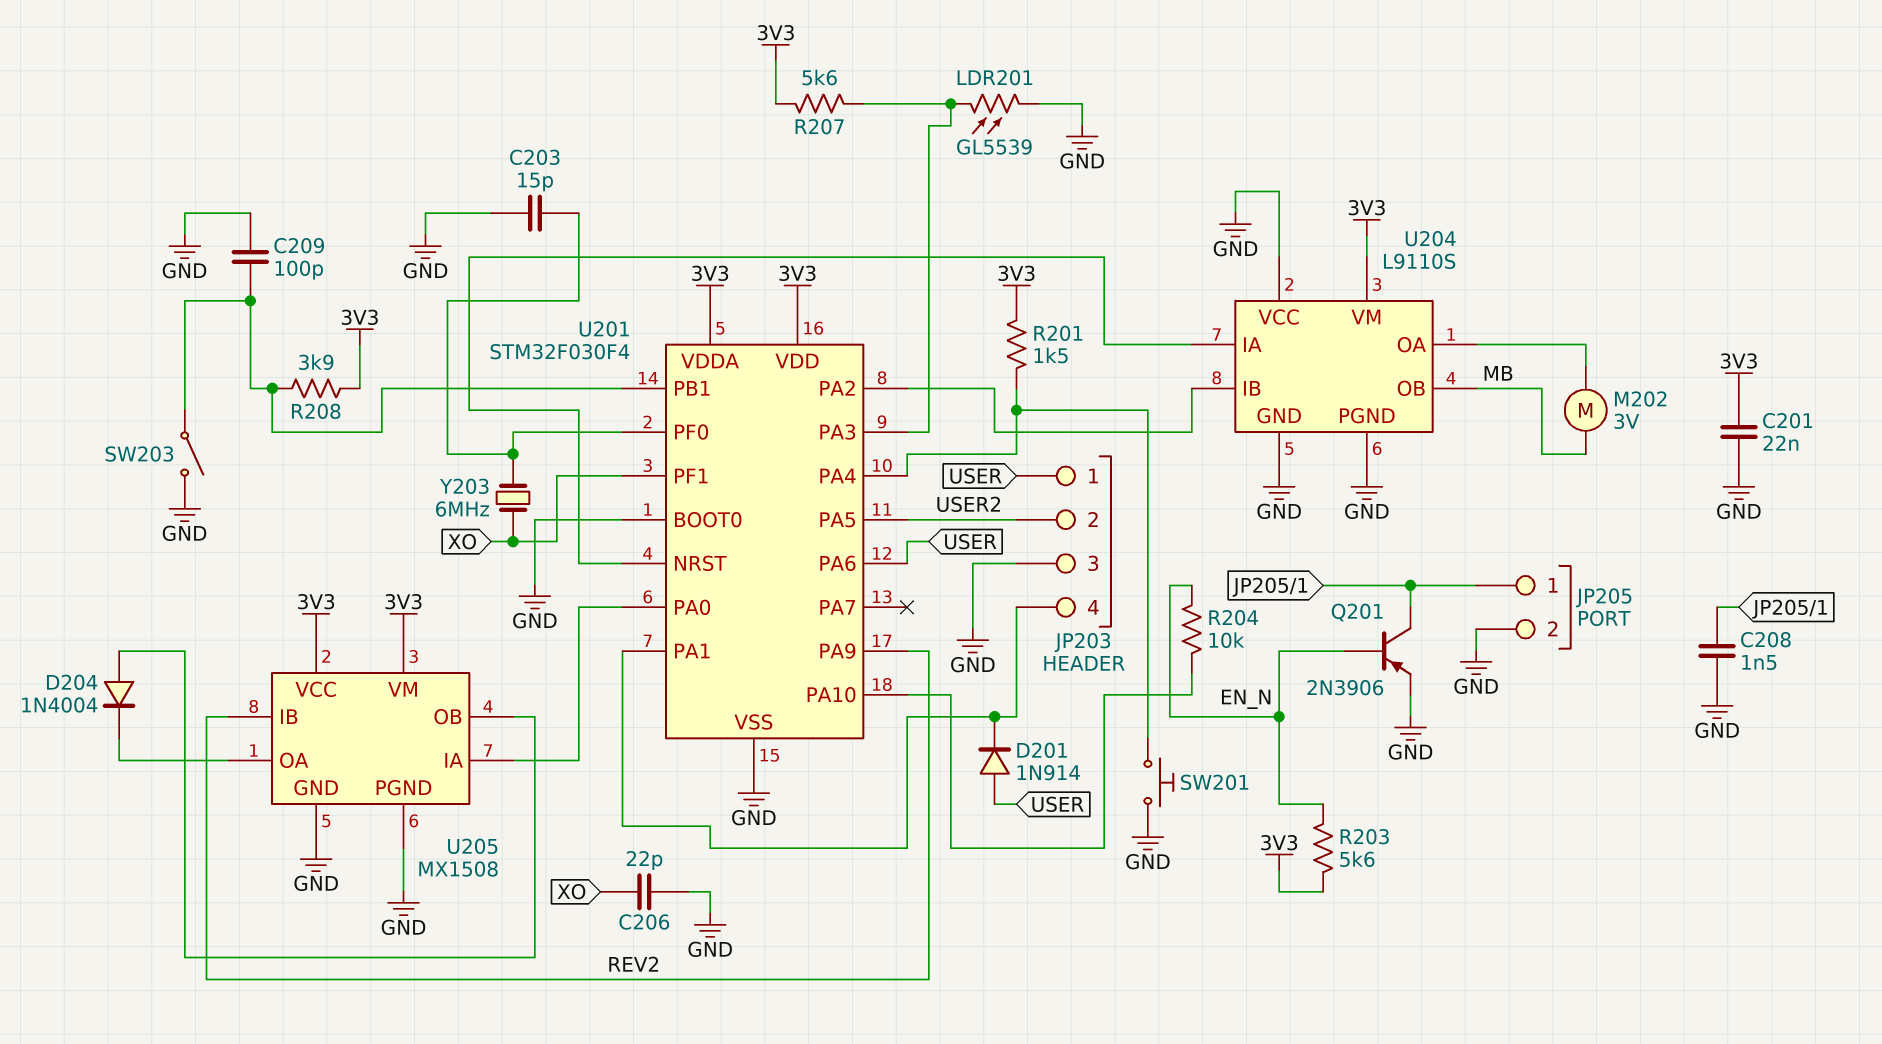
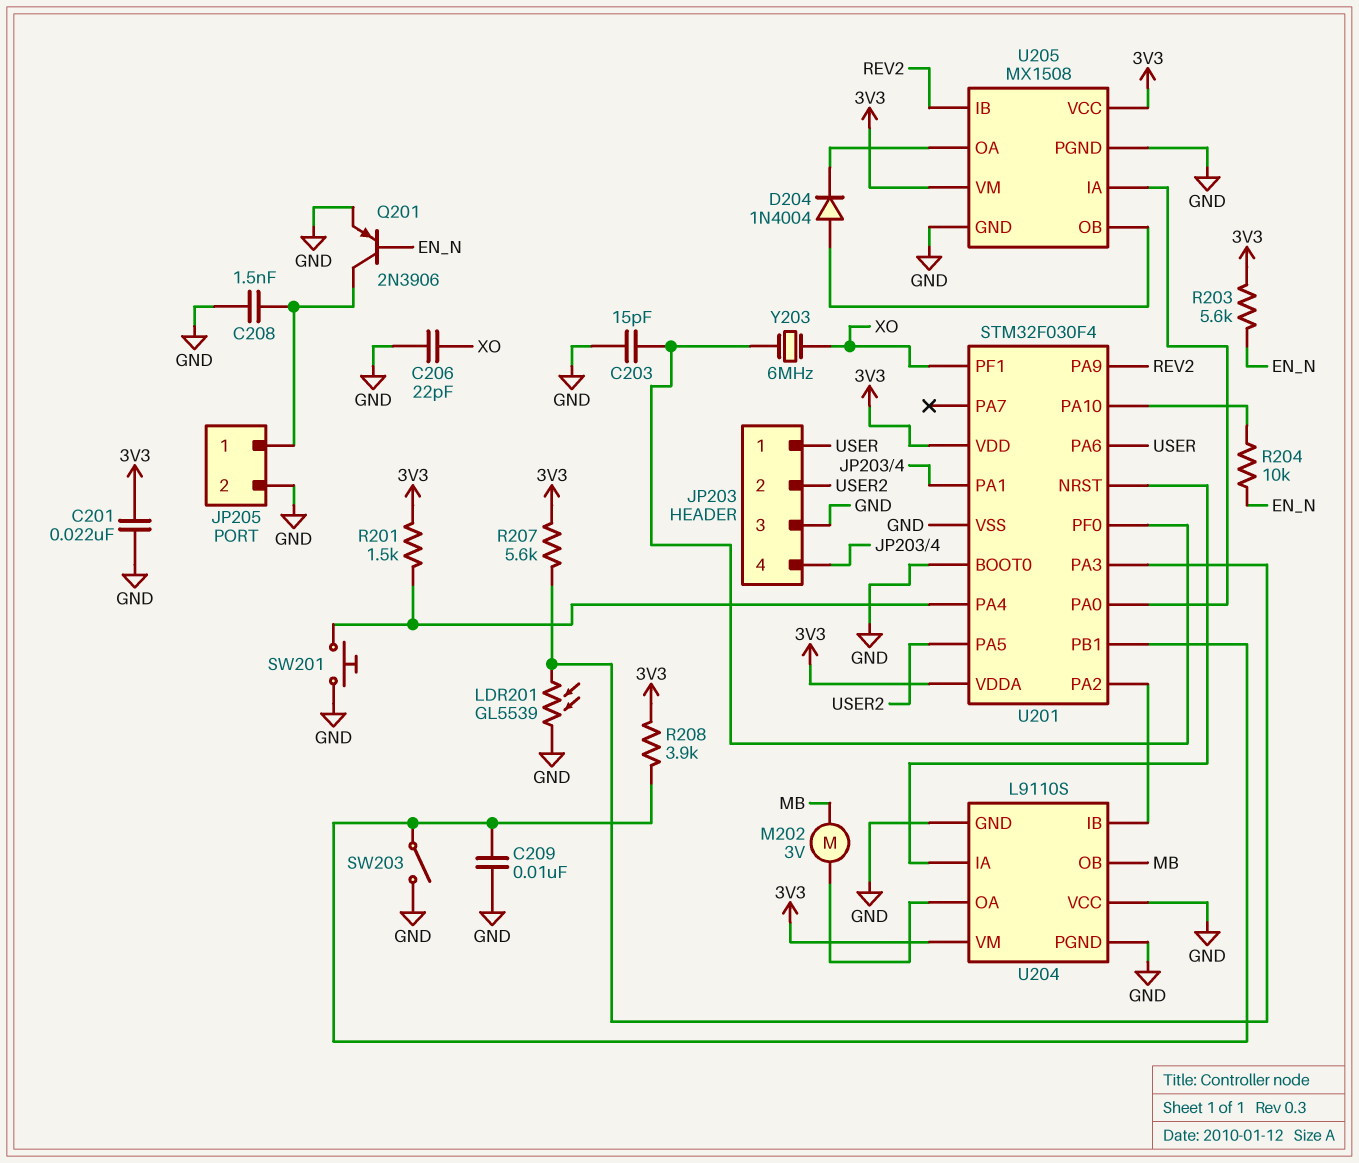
C209: 100pF (GND, U201/PB1) -> 10nF (GND, U201/PB1)
D201: diode 1N914 (A USER, K JP203/4) -> none

